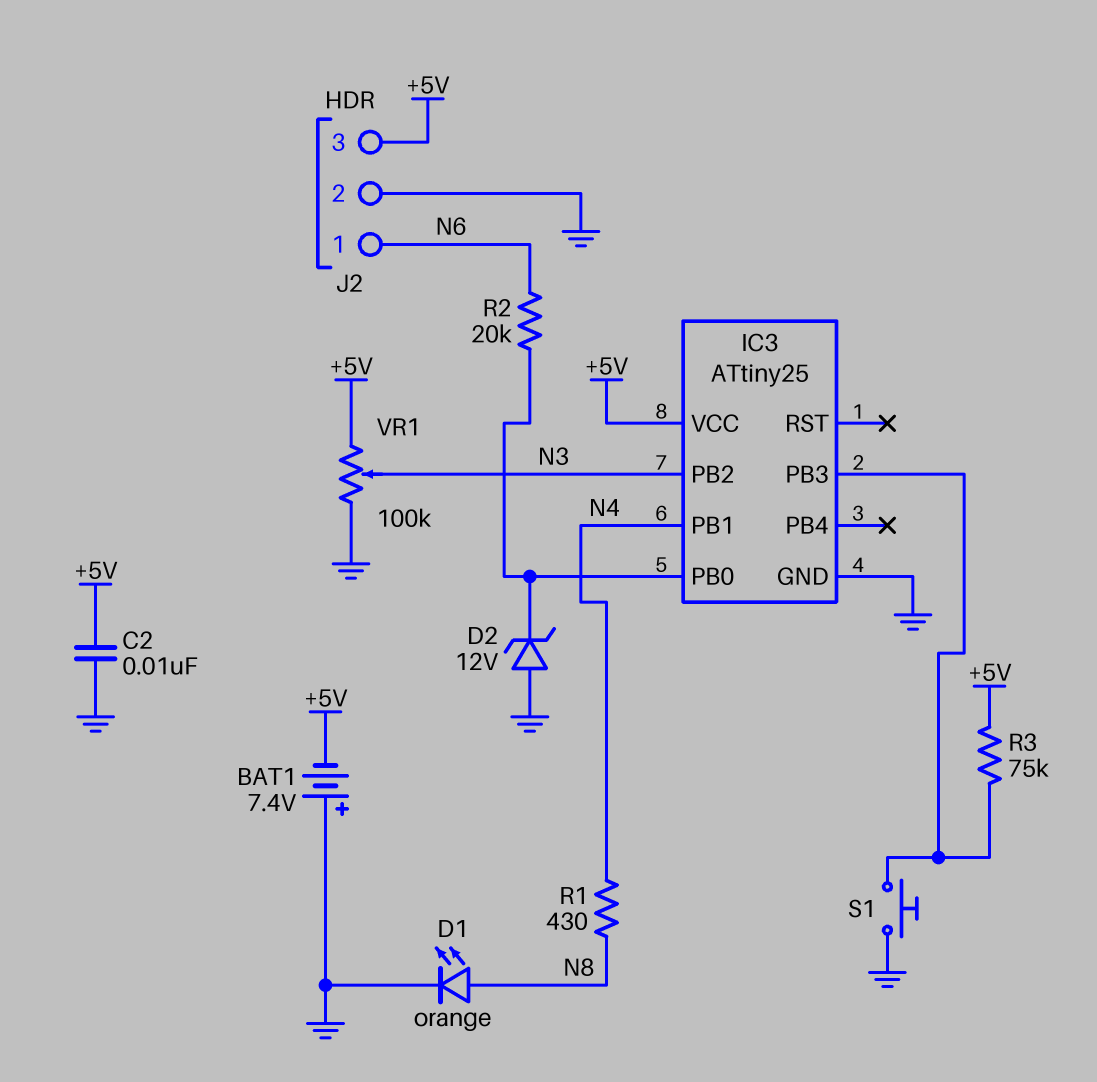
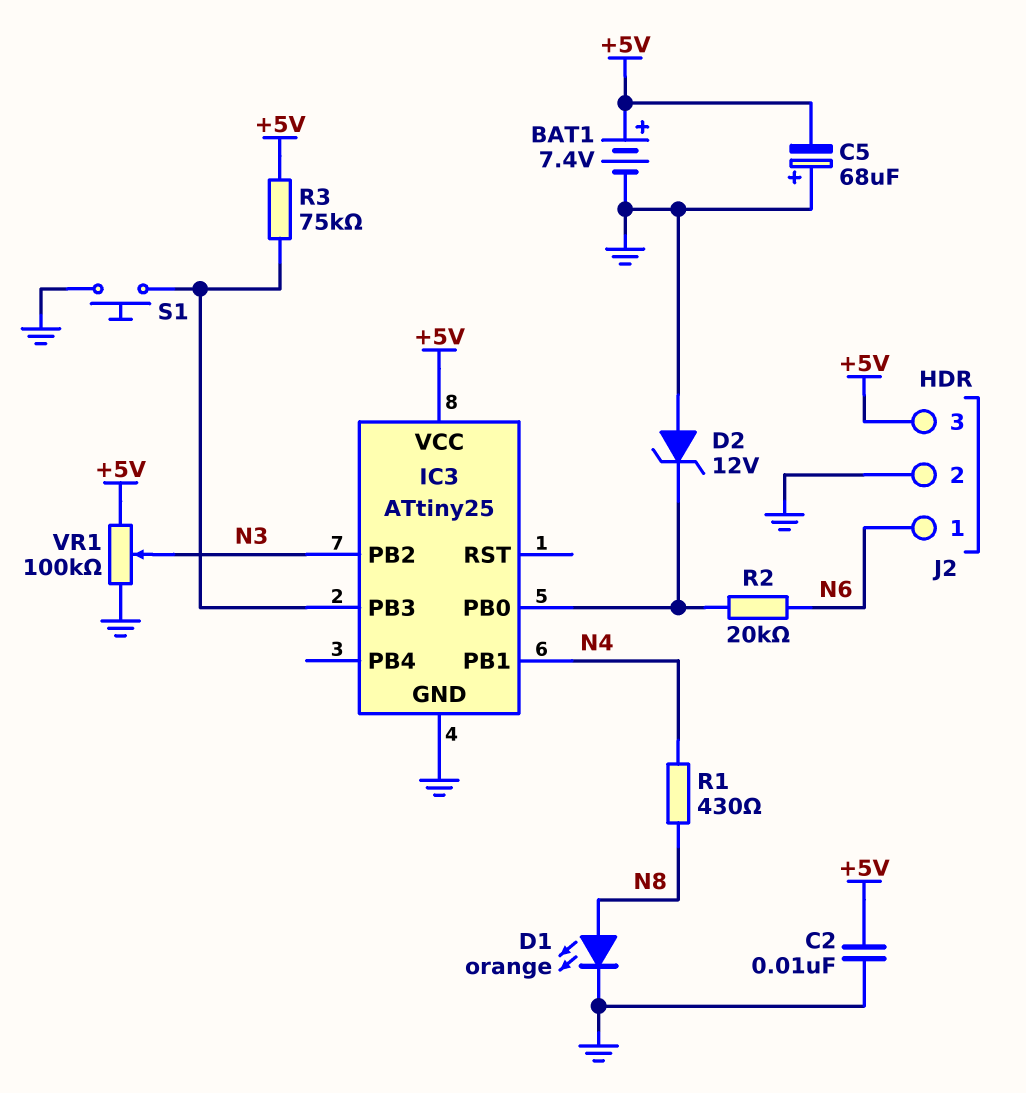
BAT1: 7.4V (plus GND, minus +5V) -> 7.4V (plus +5V, minus GND)
C5: none -> 68uF (plus GND, minus +5V)

